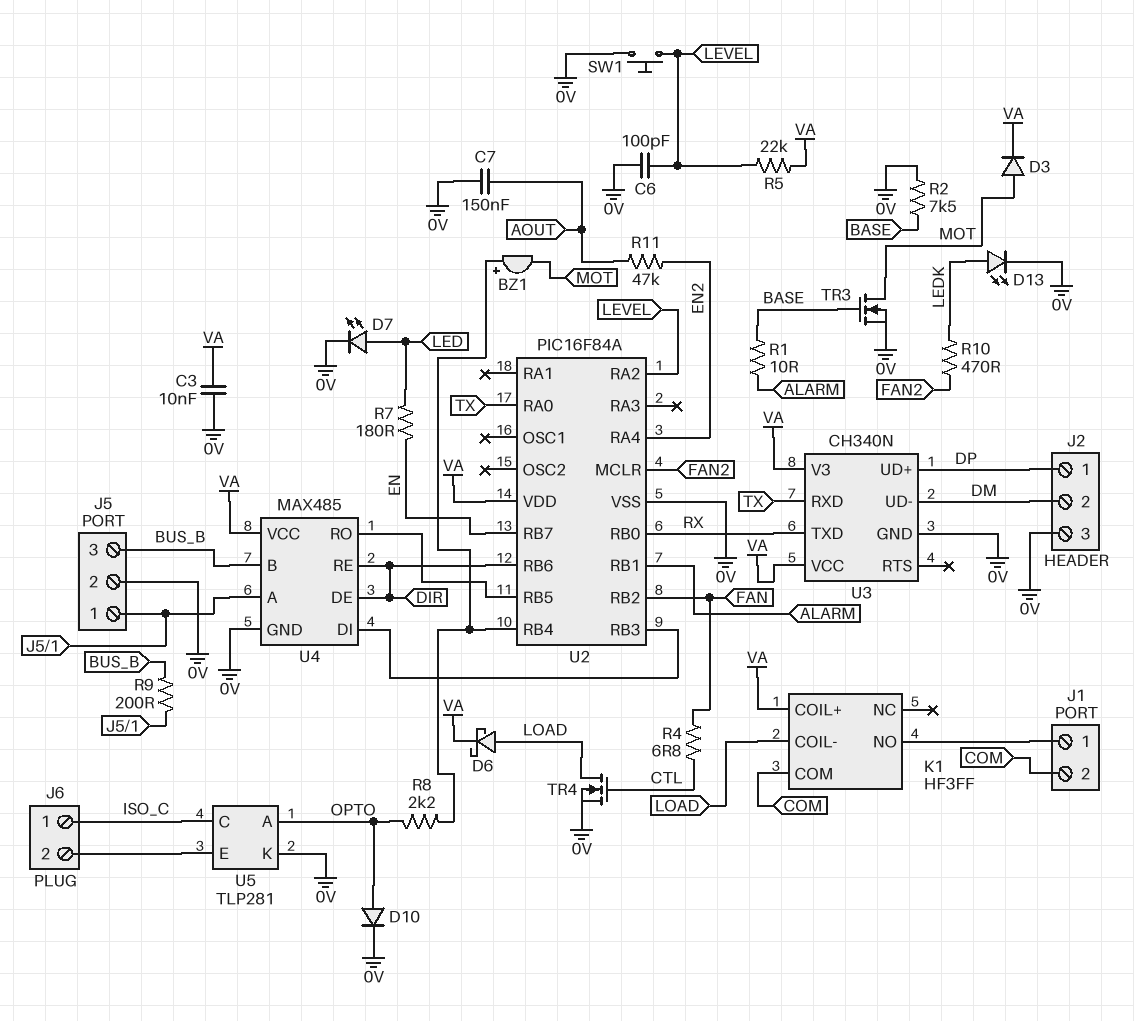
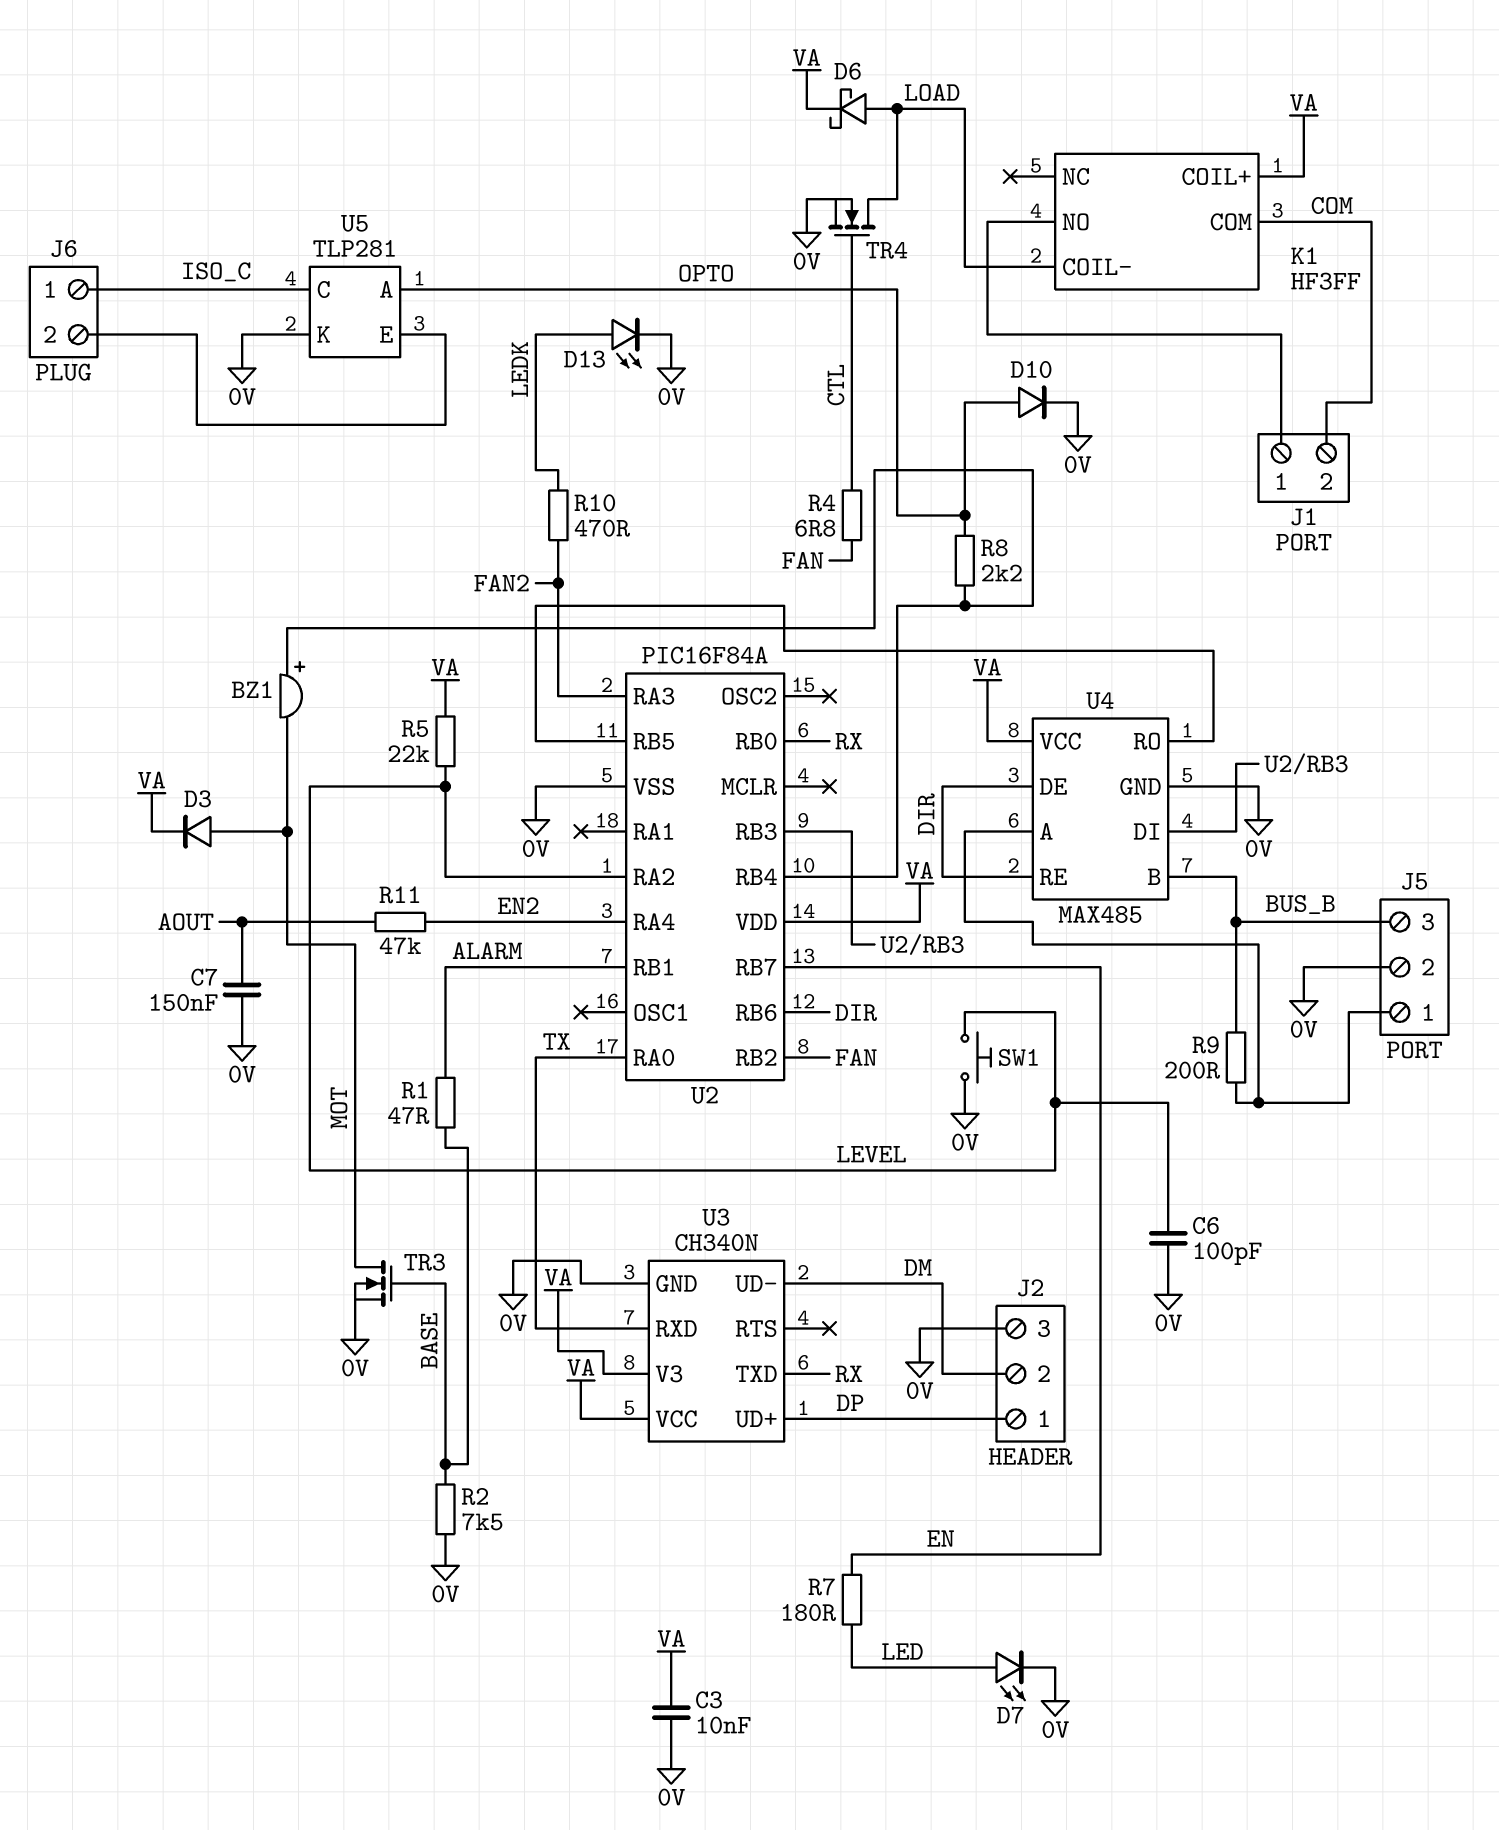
R1: 10 (ALARM, BASE) -> 47 (ALARM, BASE)
U2 pin MCLR: FAN2 -> none
U2 pin RA3: none -> FAN2

